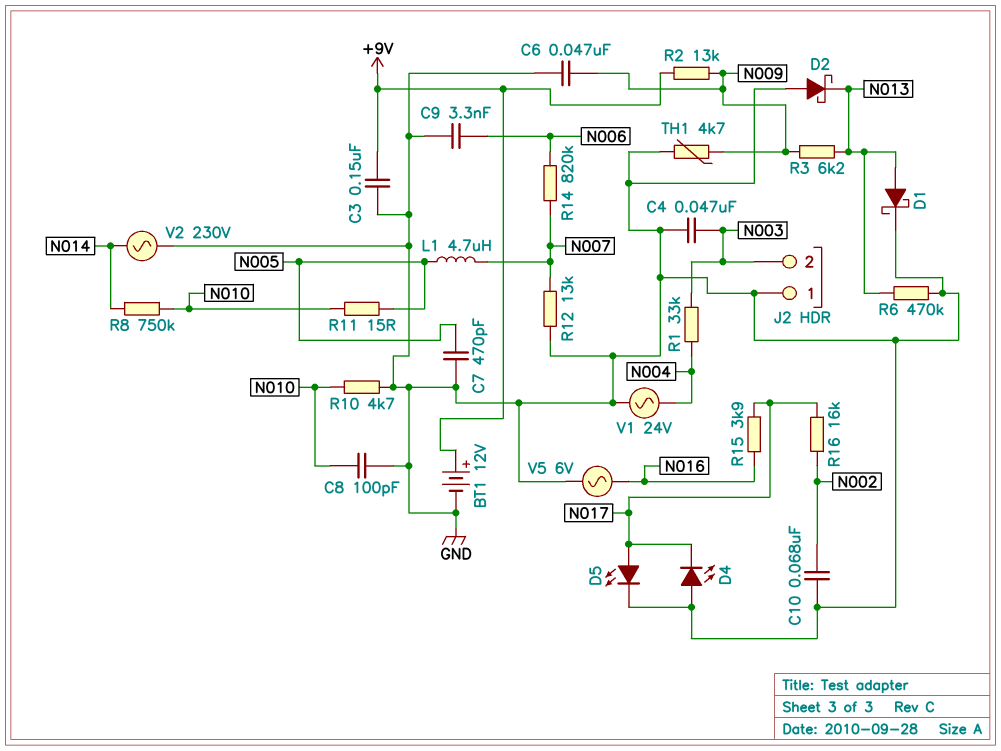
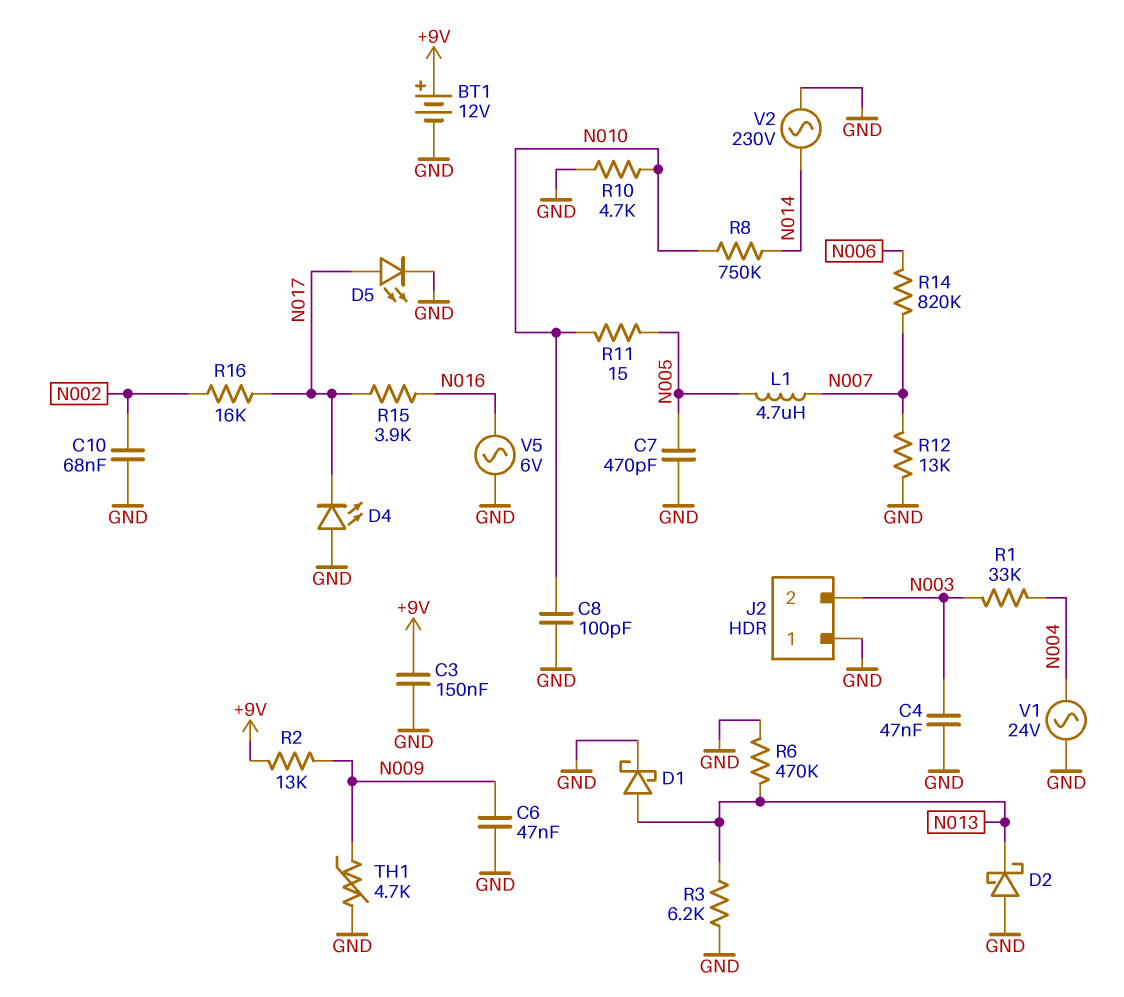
C9: 3.3nF (GND, N006) -> none
R3: 6.2k (N009, N013) -> 6.2k (GND, N013)

